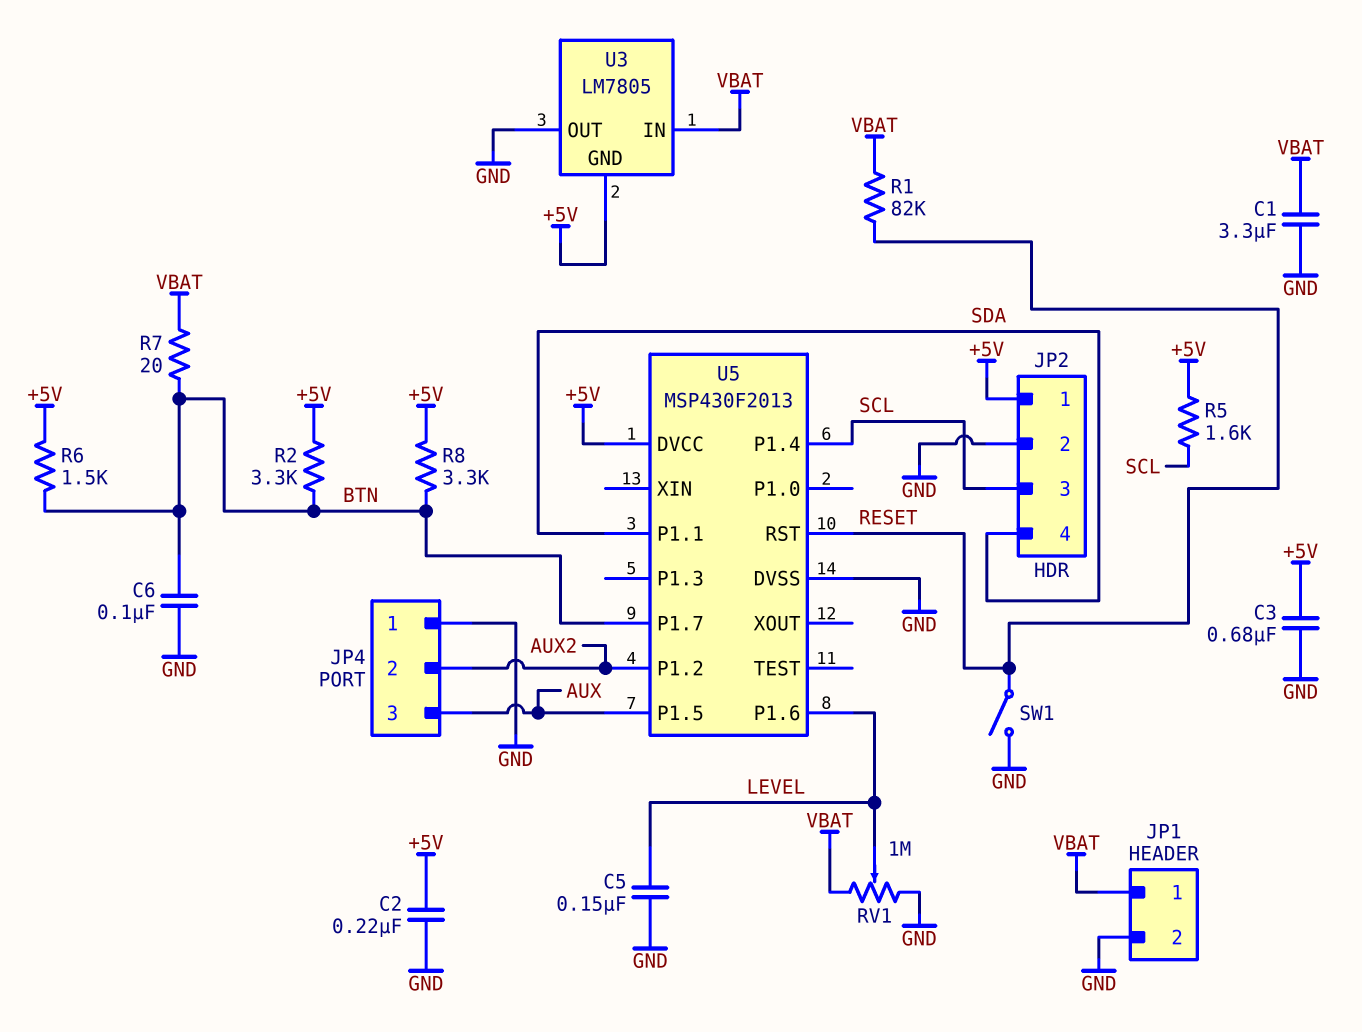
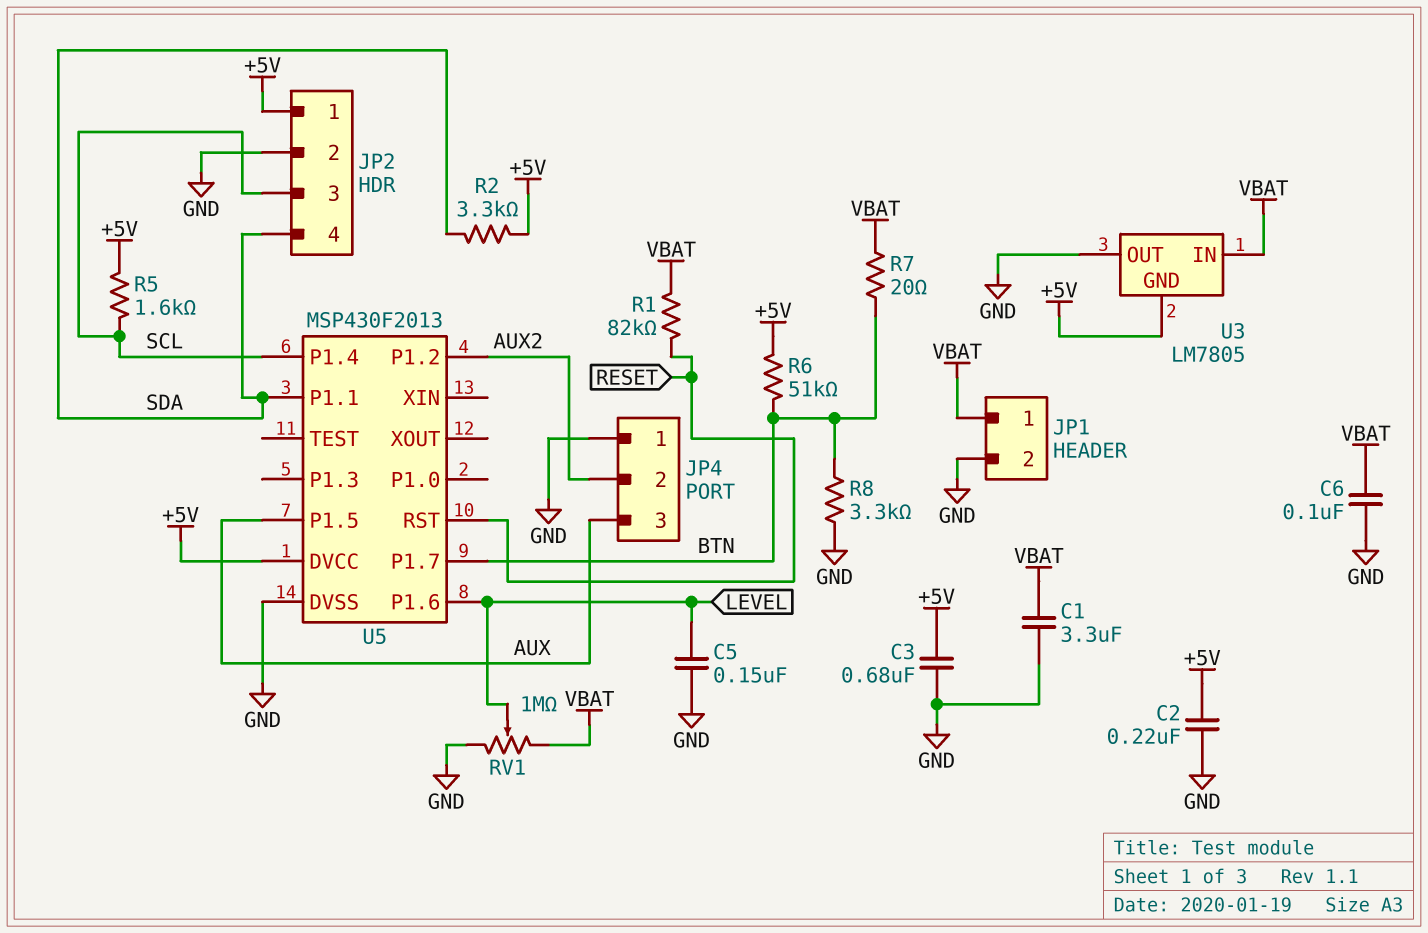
C6: 100nF (BTN, GND) -> 100nF (GND, VBAT)
R2: 3.3k (+5V, BTN) -> 3.3k (+5V, SDA)
R6: 1.5k (+5V, BTN) -> 51k (+5V, BTN)
R8: 3.3k (+5V, BTN) -> 3.3k (BTN, GND)
SW1: switch (GND, RESET) -> none

